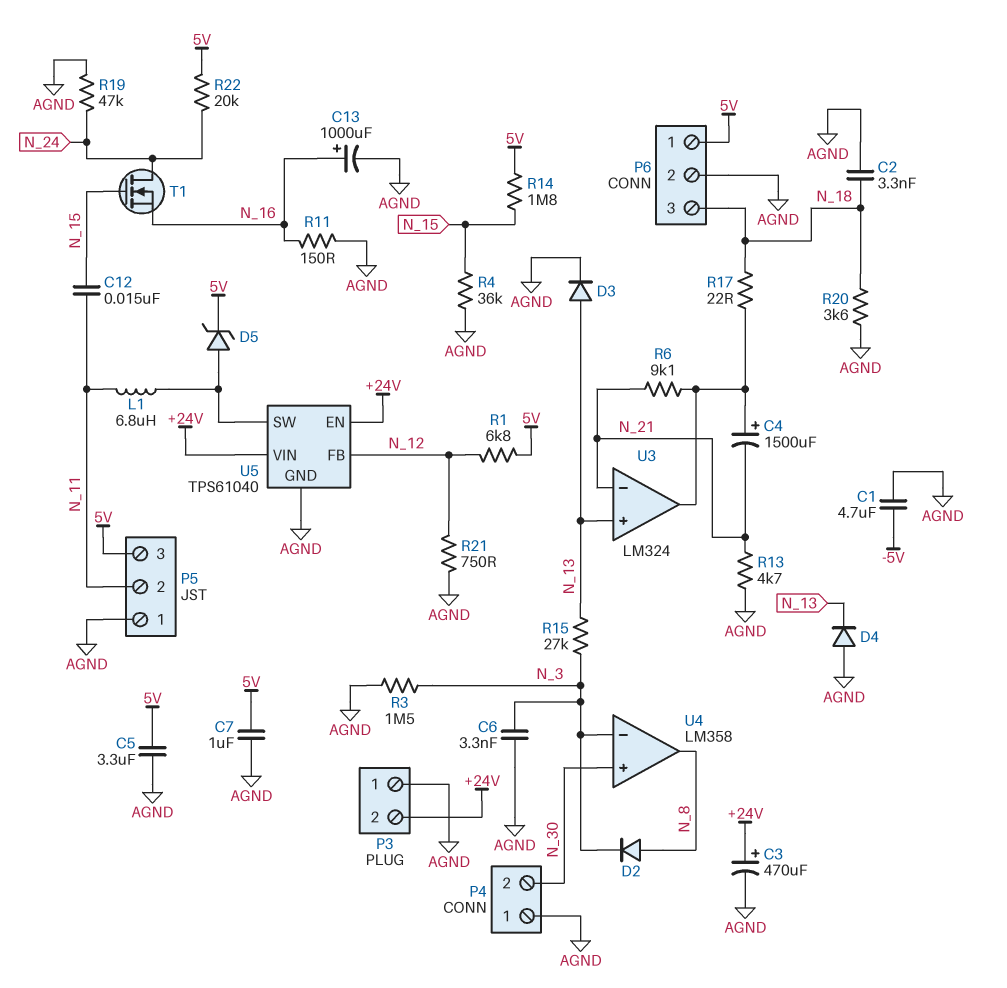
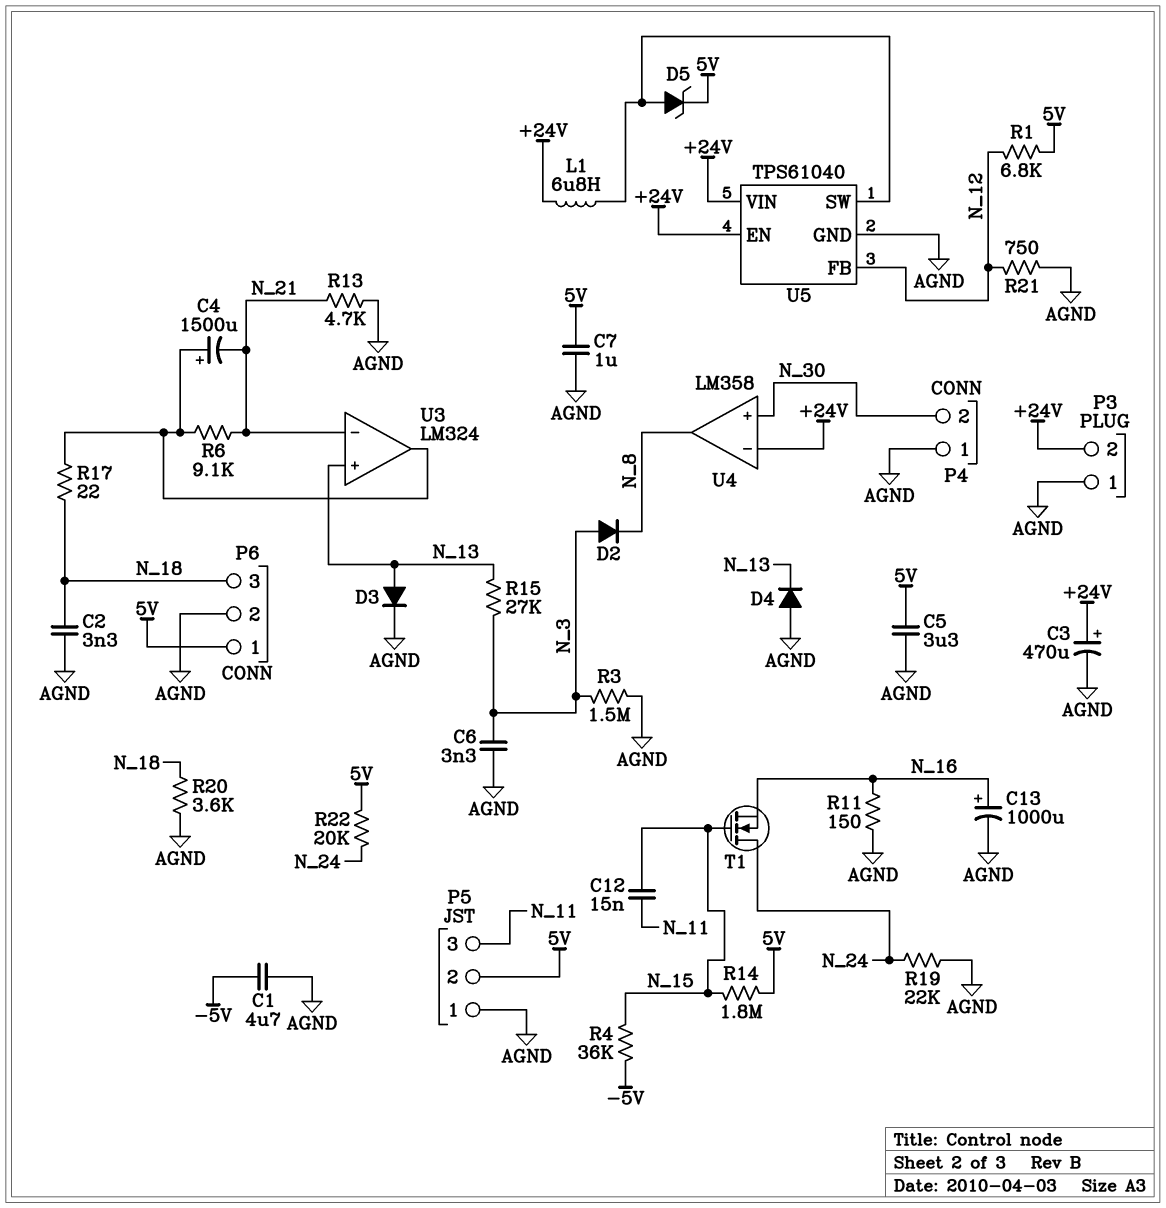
D2: diode (A N_8, K N_3) -> diode (A N_3, K N_8)
L1: 6.8uH (N_11, U5/SW) -> 6.8uH (+24V, U5/SW)
P5 pin 2: N_11 -> 5V
P5 pin 3: 5V -> N_11
R4: 36k (AGND, N_15) -> 36k (-5V, N_15)
R19: 47k (AGND, N_24) -> 22k (AGND, N_24)
U4 pin in-: N_3 -> +24V

